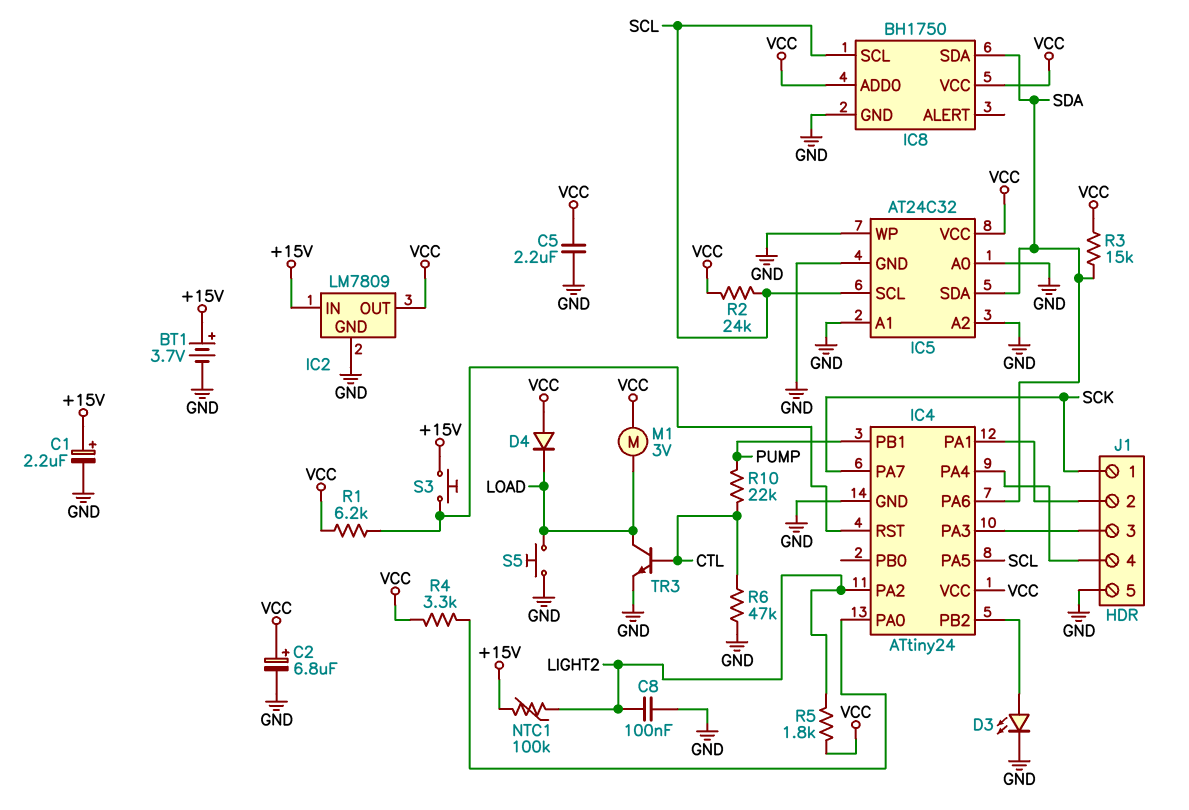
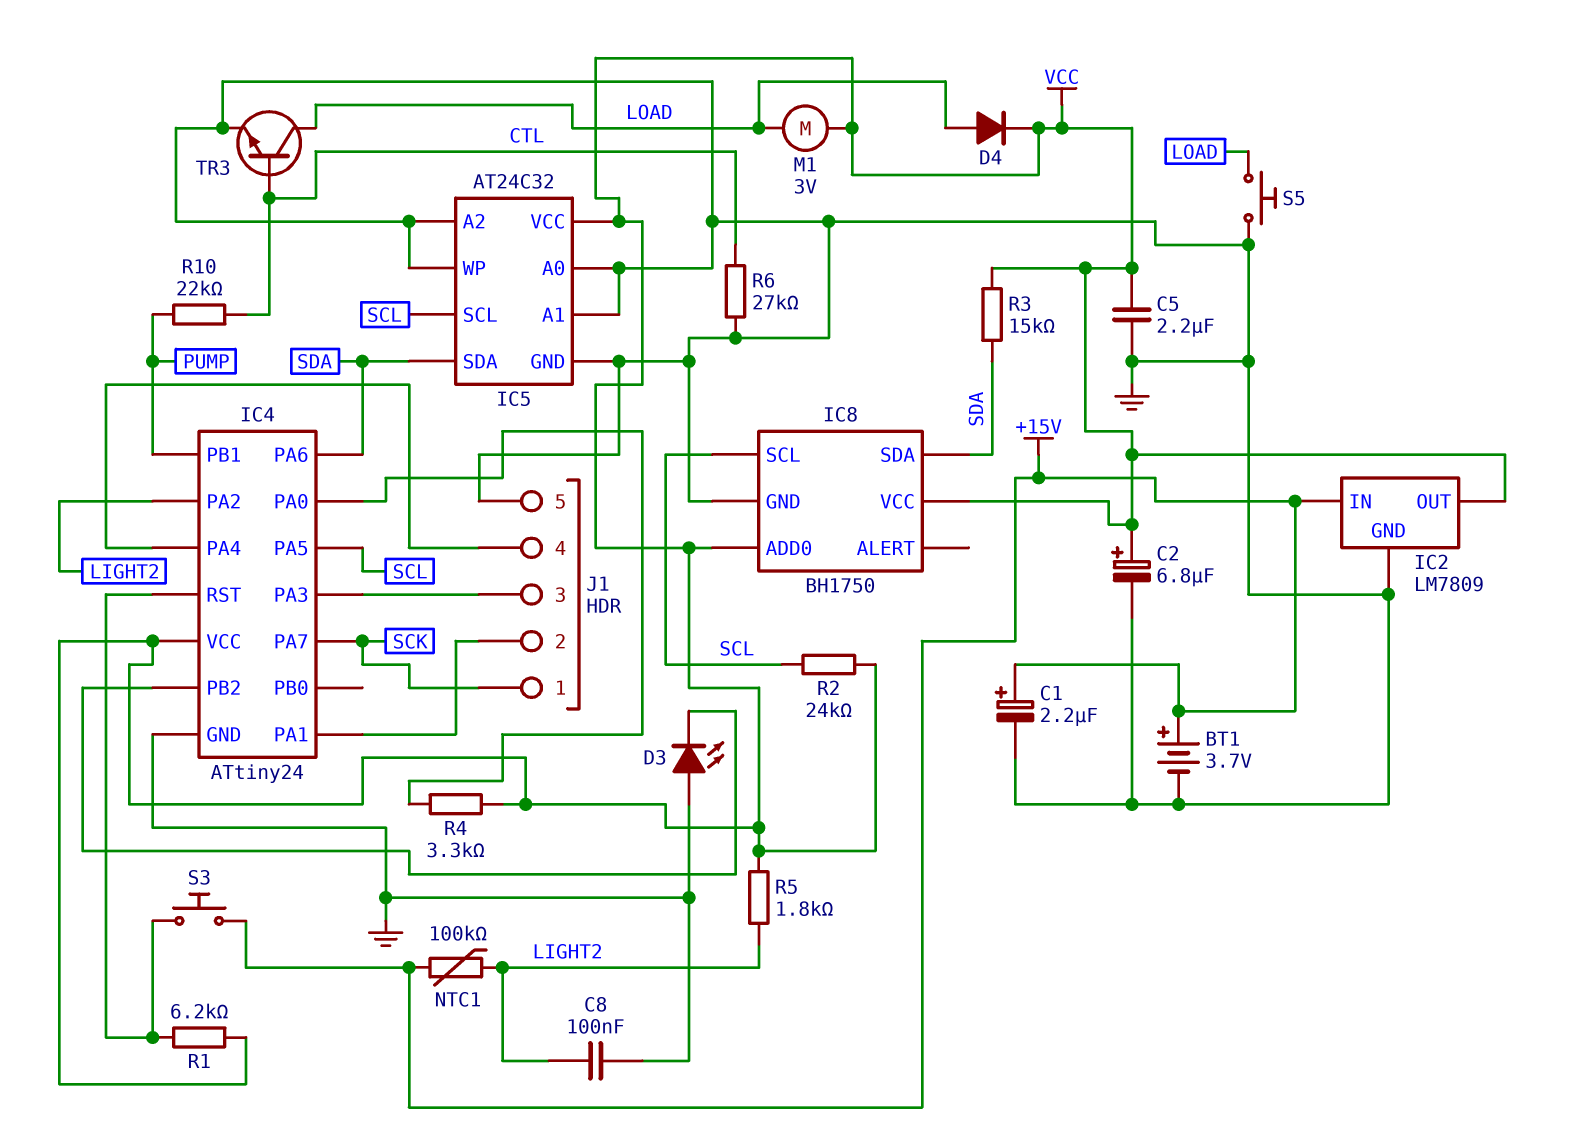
D3: LED (A IC4/PB2, K GND) -> LED (A GND, K IC4/PB2)
D4: diode (A VCC, K LOAD) -> diode (A LOAD, K VCC)
R6: 47k (CTL, GND) -> 27k (CTL, GND)

